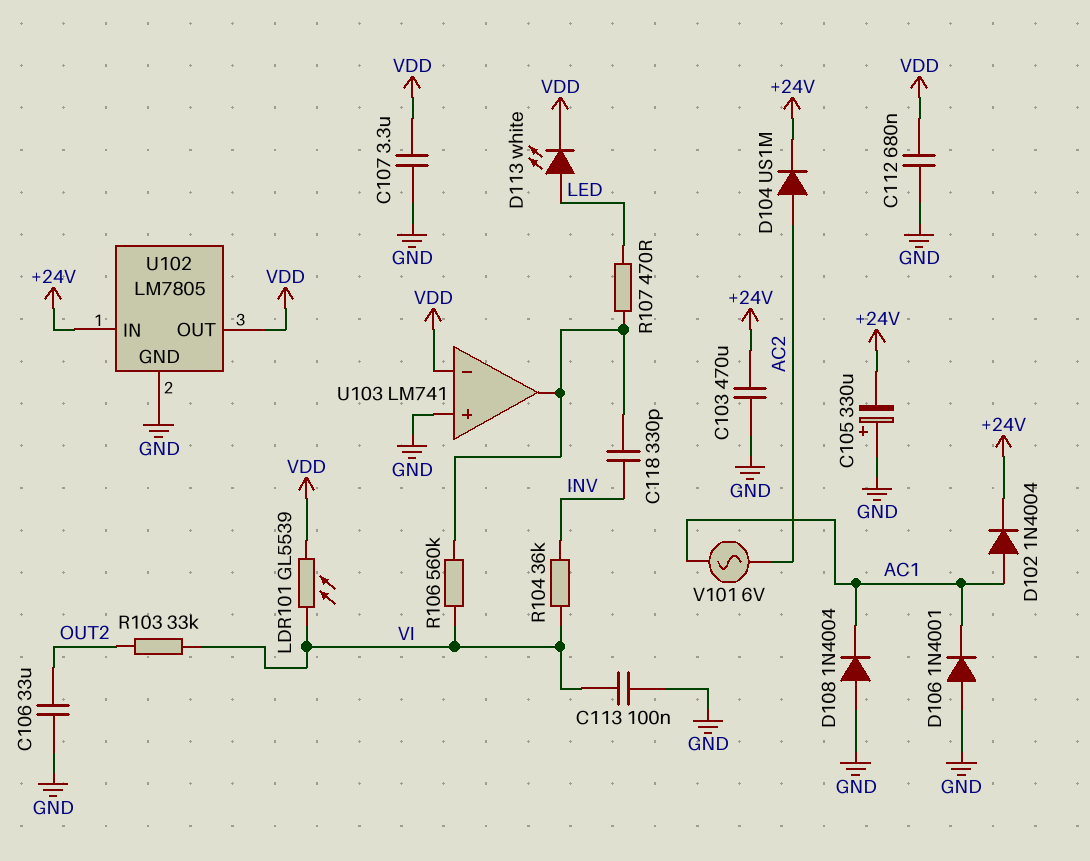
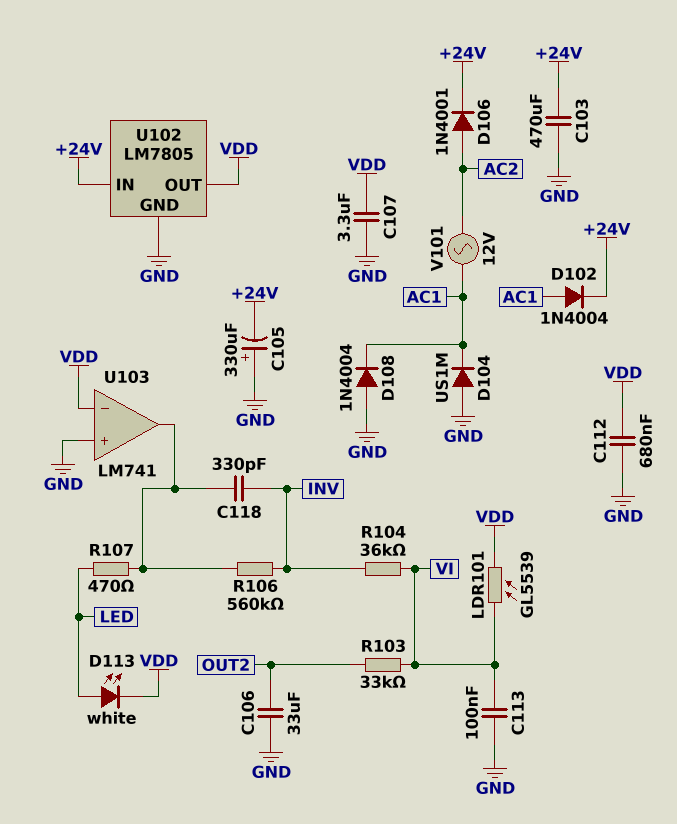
D104: diode US1M (A AC2, K +24V) -> diode US1M (A GND, K AC1)
D106: diode 1N4001 (A GND, K AC1) -> diode 1N4001 (A AC2, K +24V)
R106: 560k (U103/out, VI) -> 560k (INV, U103/out)
V101: AC 6V (AC1, AC2) -> AC 12V (AC1, AC2)

